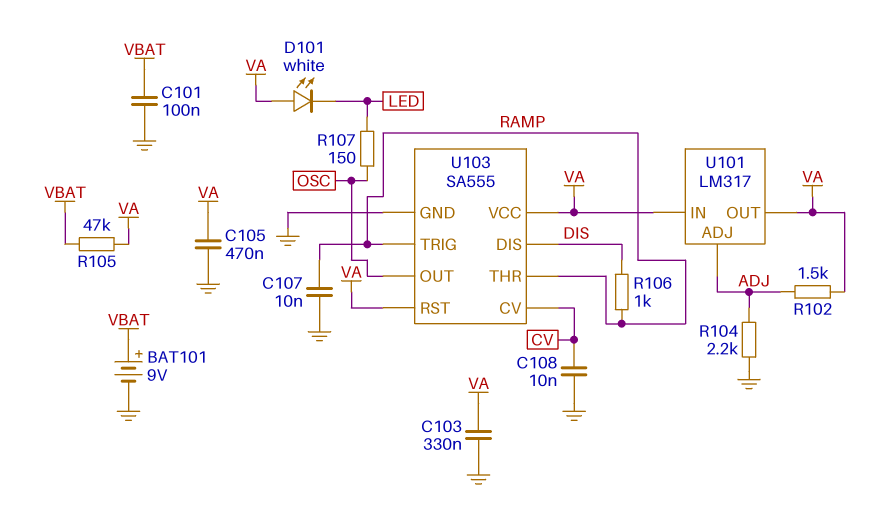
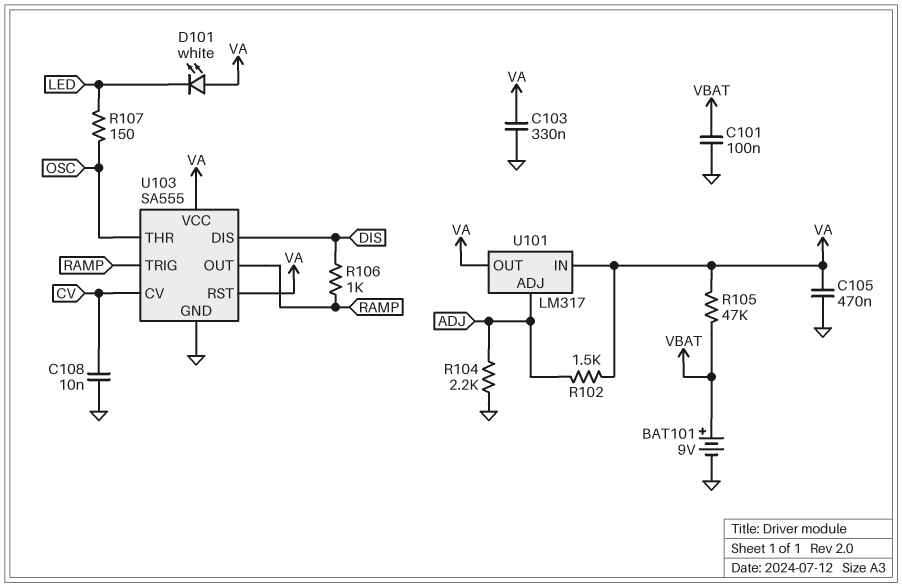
C107: 10nF (GND, RAMP) -> none
U103 pin OUT: OSC -> RAMP
U103 pin THR: RAMP -> OSC

